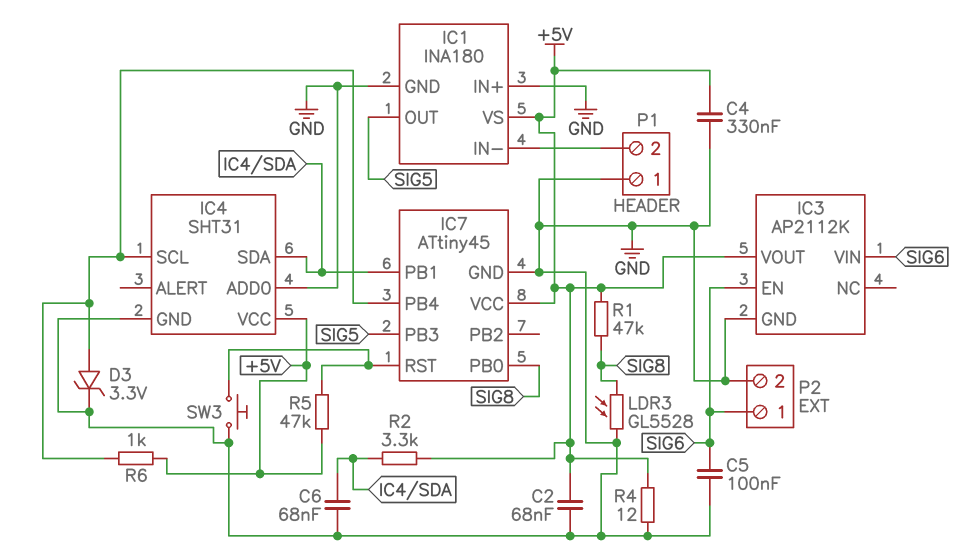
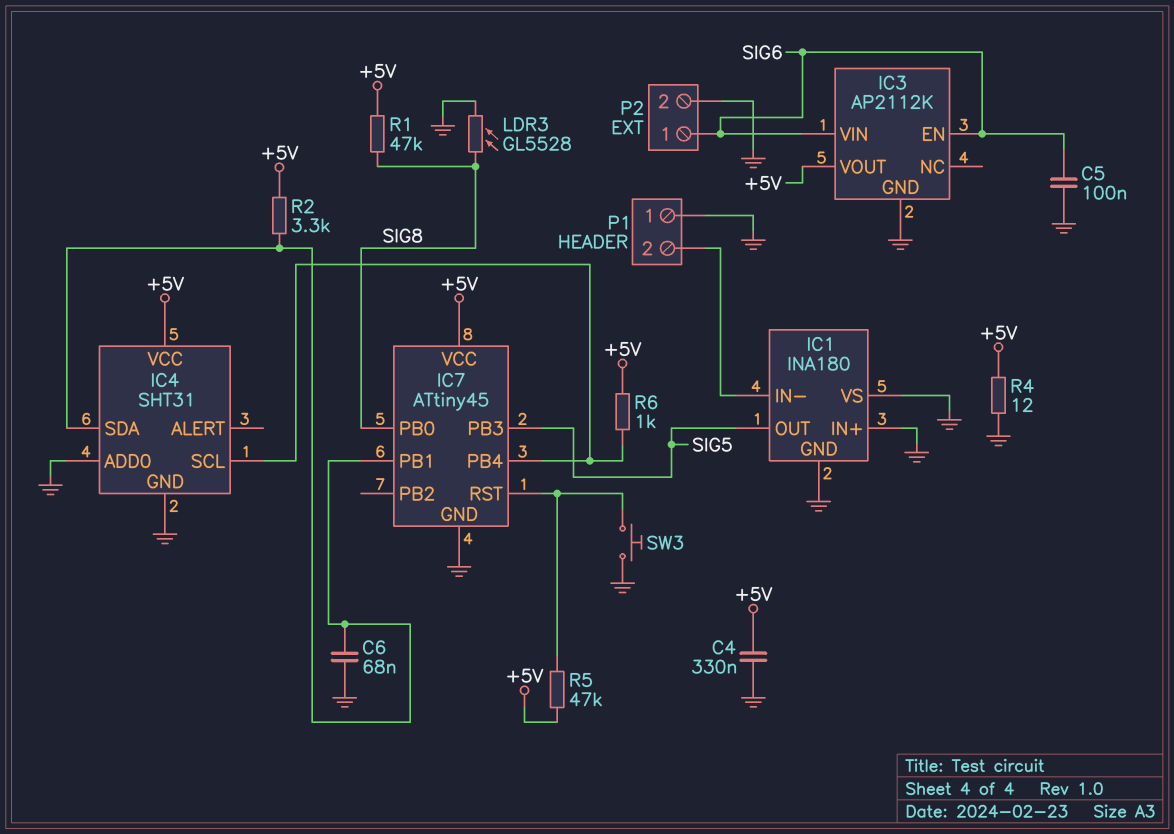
C2: 68nF (+5V, GND) -> none
D3: zener 3.3V (A IC4/SCL, K GND) -> none
IC1 pin VS: +5V -> GND

